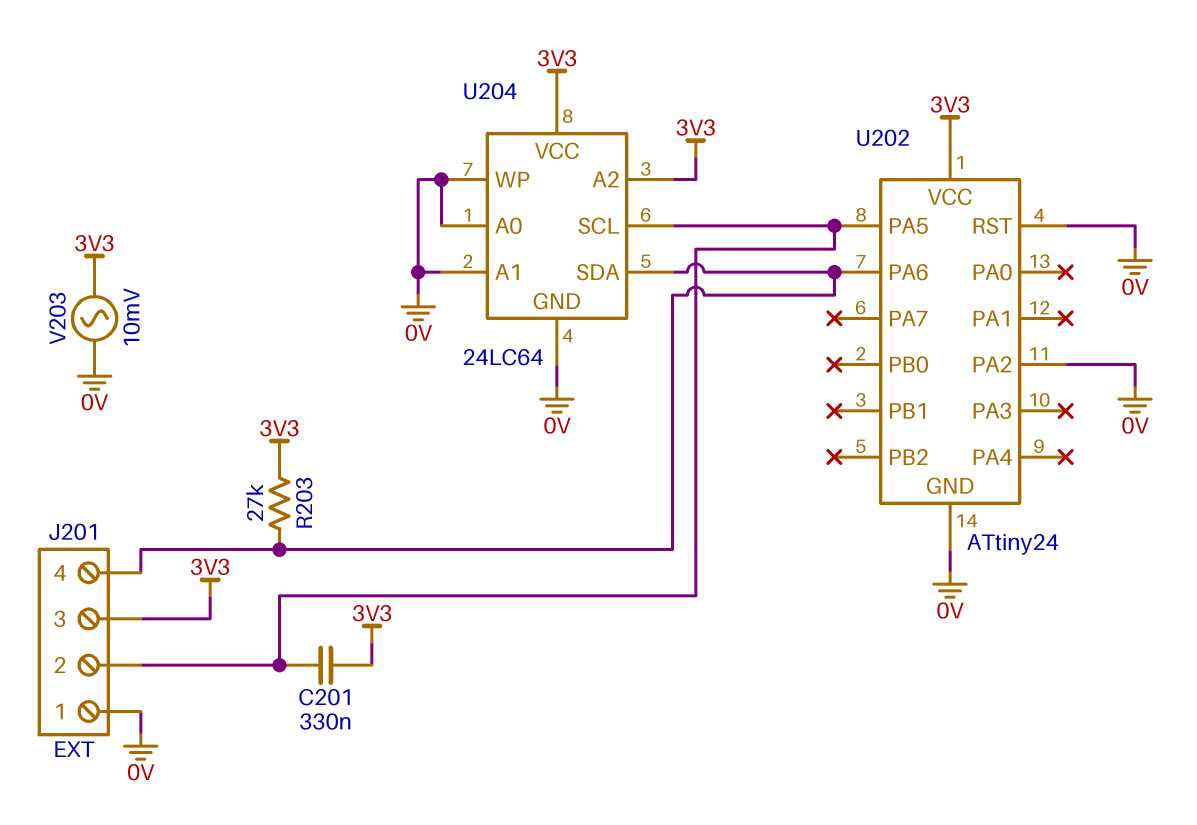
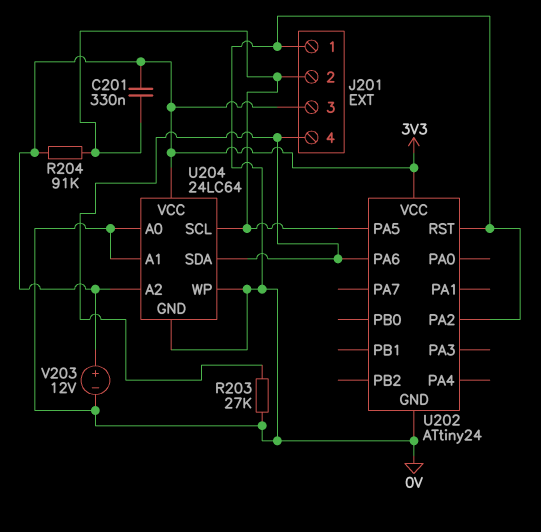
R203: 27k (3V3, J201/4) -> 27k (0V, J201/4)
R204: none -> 91k (3V3, J201/2)
V203: AC 10mV (0V, 3V3) -> 12V (plus 3V3, minus 0V)

